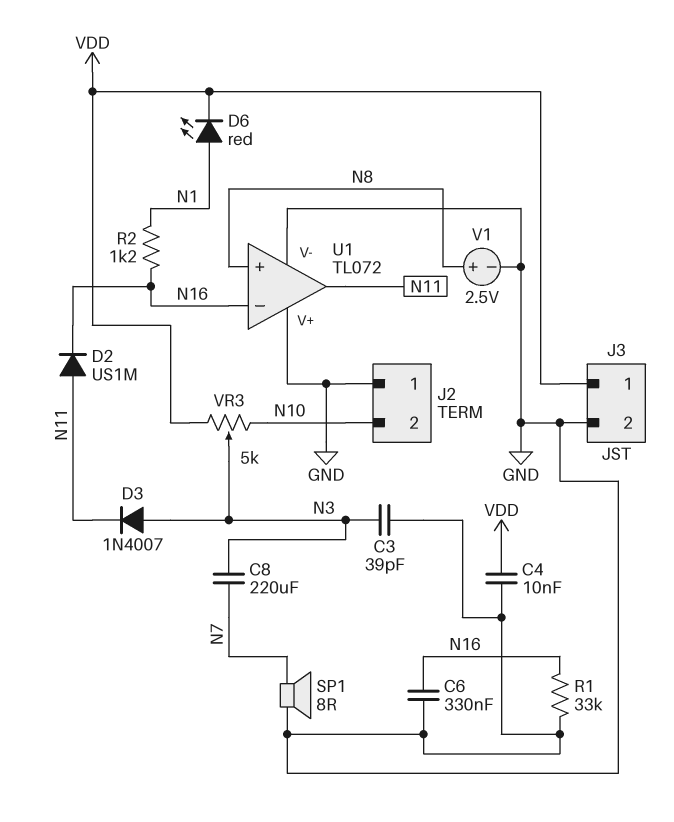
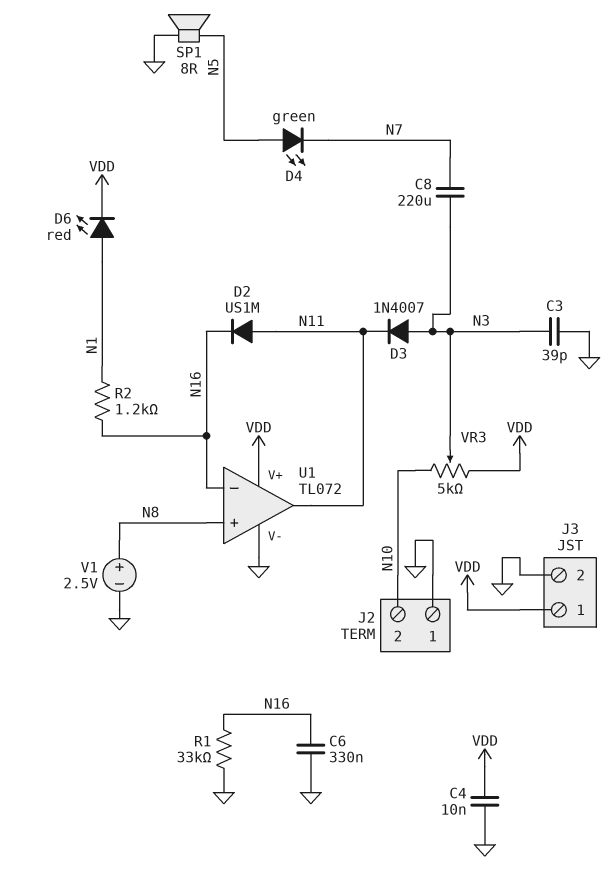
D4: none -> LED green (A N5, K N7)
SP1: speaker 8R (GND, N7) -> speaker 8R (GND, N5)
U1 pin V+: GND -> VDD

